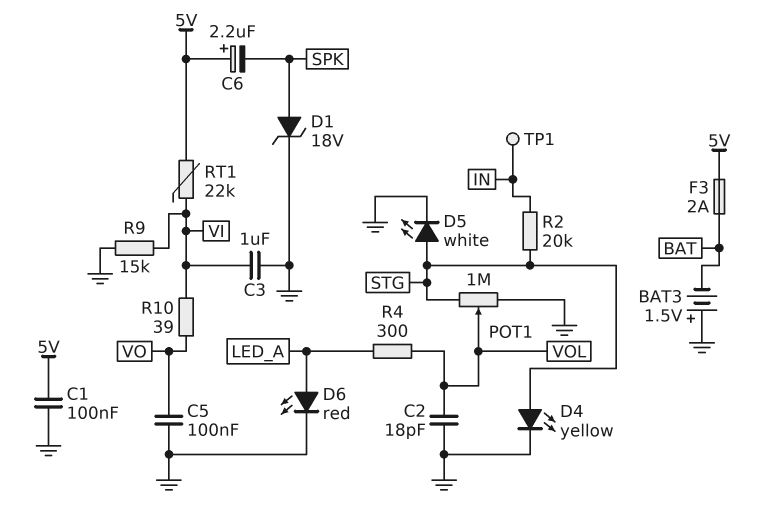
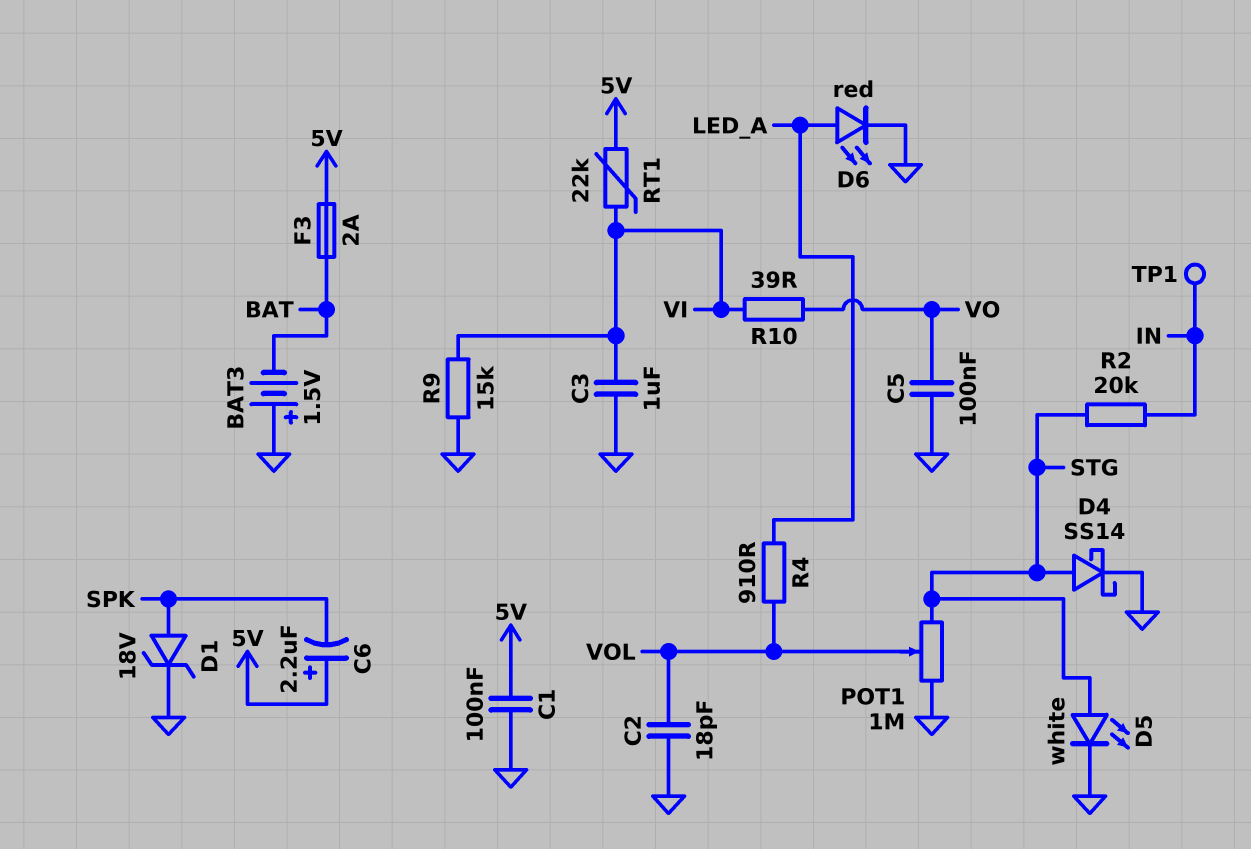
D4: LED yellow (A STG, K GND) -> schottky SS14 (A STG, K GND)
R4: 300 (LED_A, VOL) -> 910 (LED_A, VOL)

